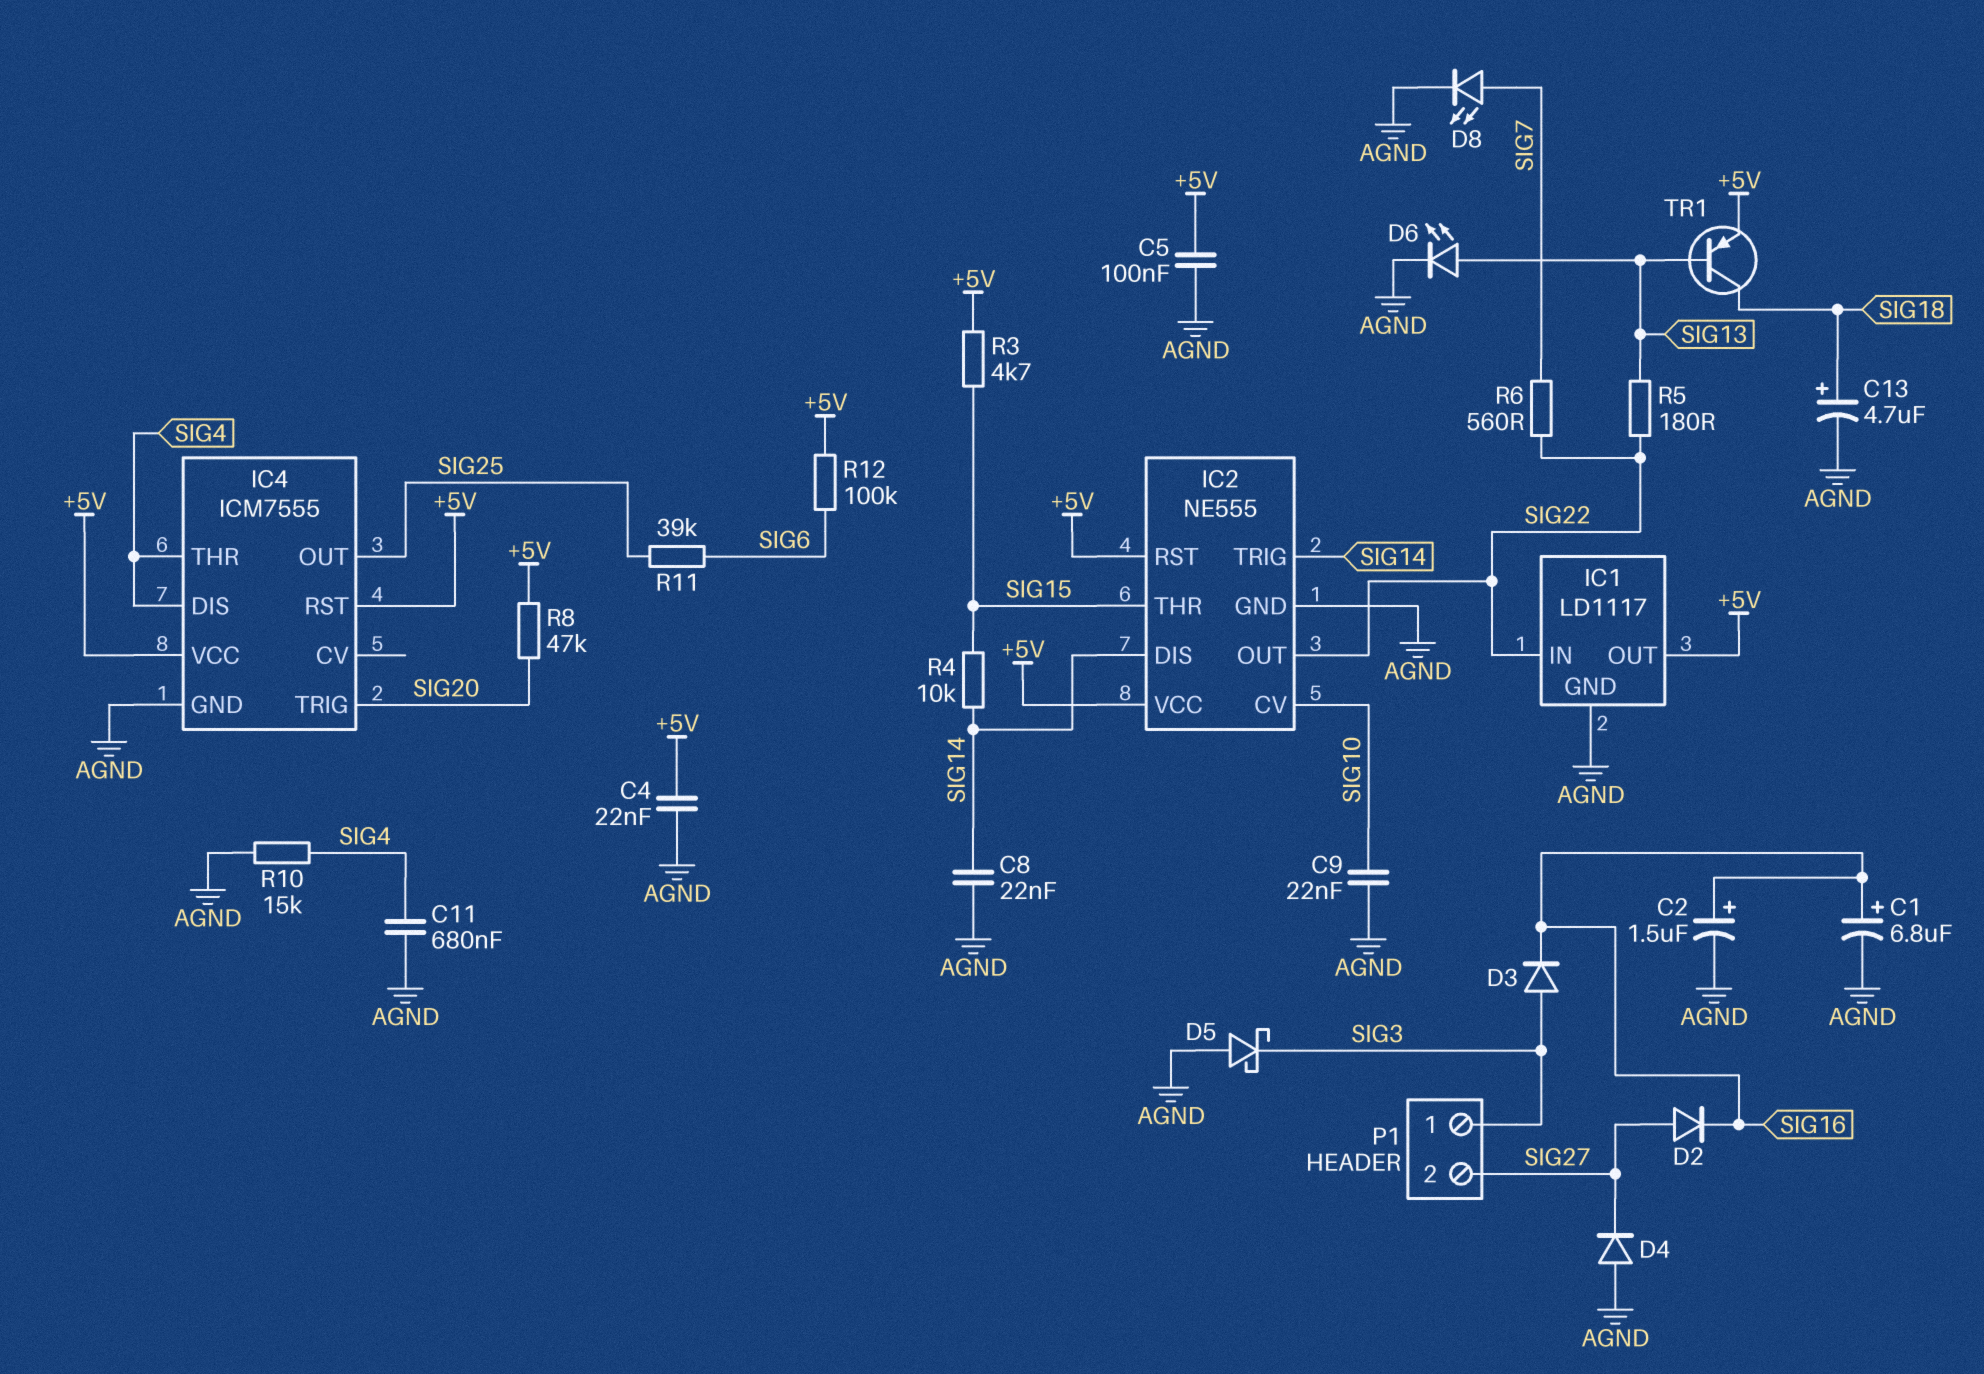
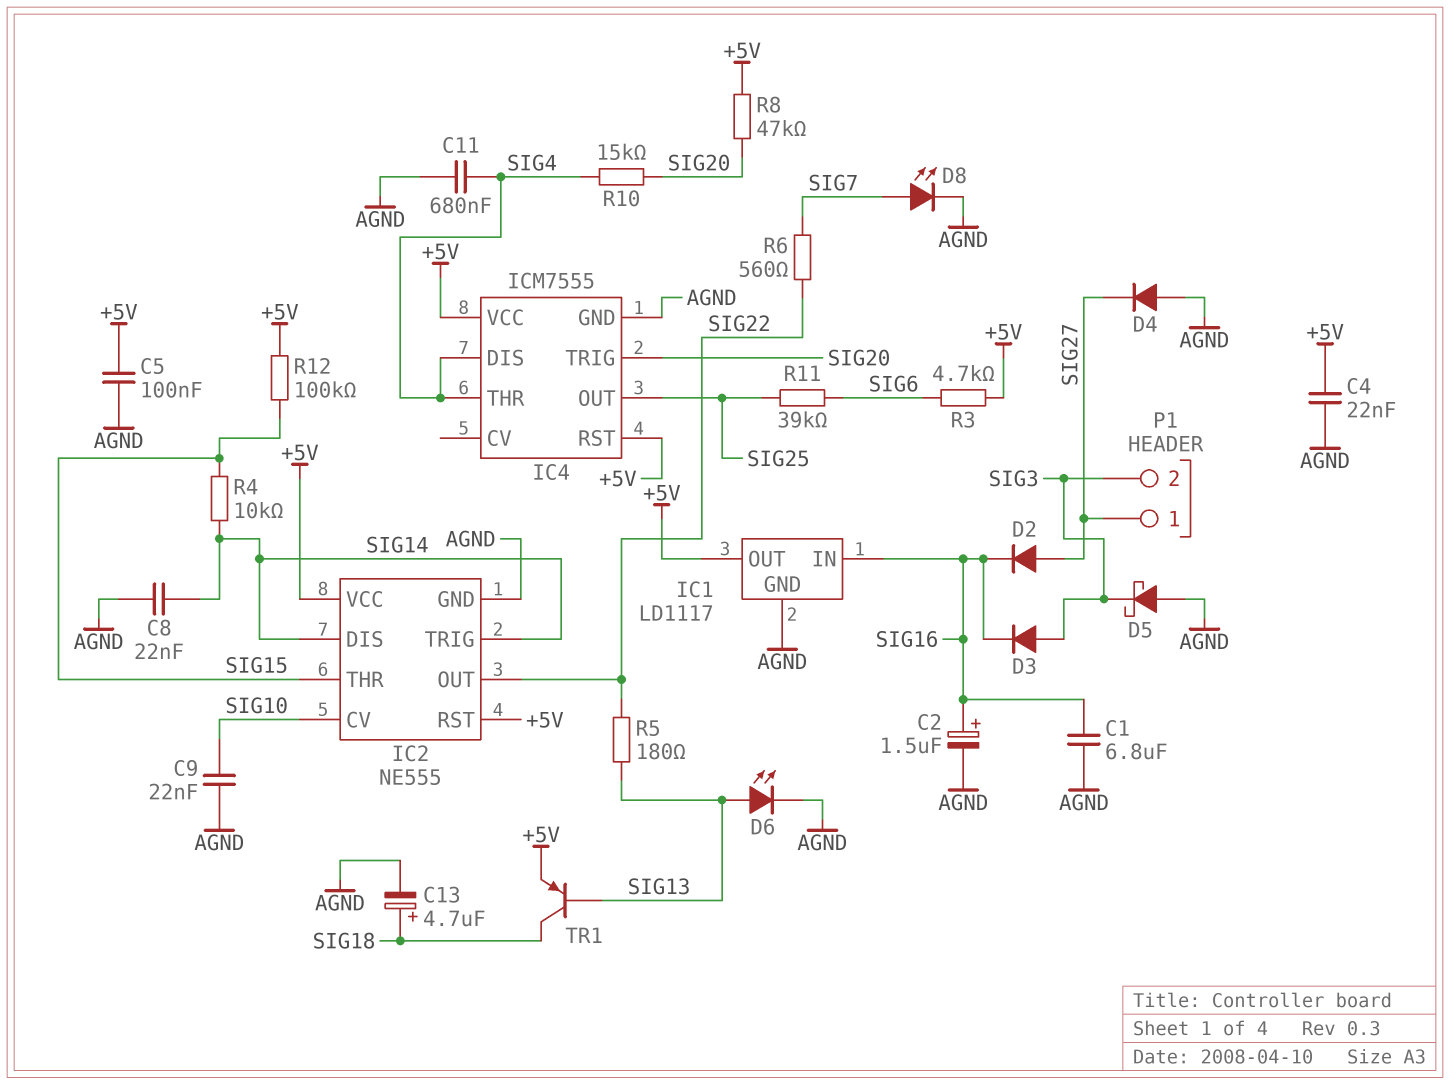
C1: 6.8uF (plus SIG16, minus AGND) -> 6.8uF (AGND, SIG16)
IC1 pin IN: SIG22 -> SIG16
P1 pin 1: SIG3 -> SIG27
P1 pin 2: SIG27 -> SIG3
R3: 4.7k (+5V, SIG15) -> 4.7k (+5V, SIG6)
R10: 15k (AGND, SIG4) -> 15k (SIG4, SIG20)
R12: 100k (+5V, SIG6) -> 100k (+5V, SIG15)

